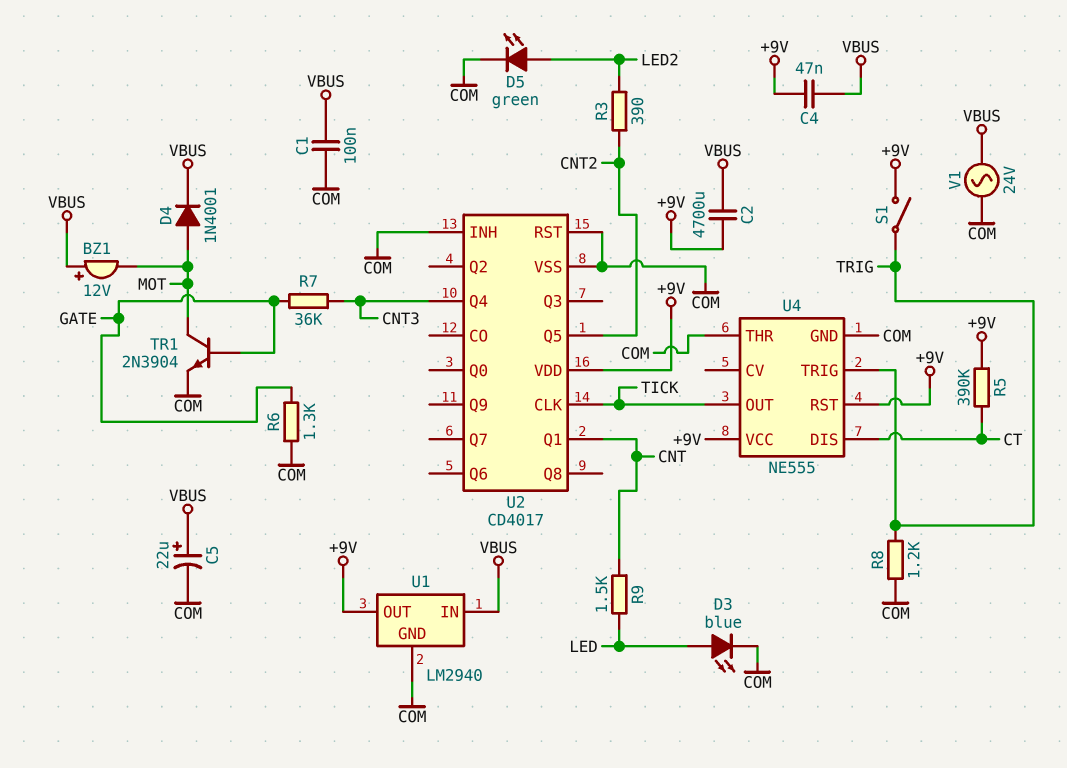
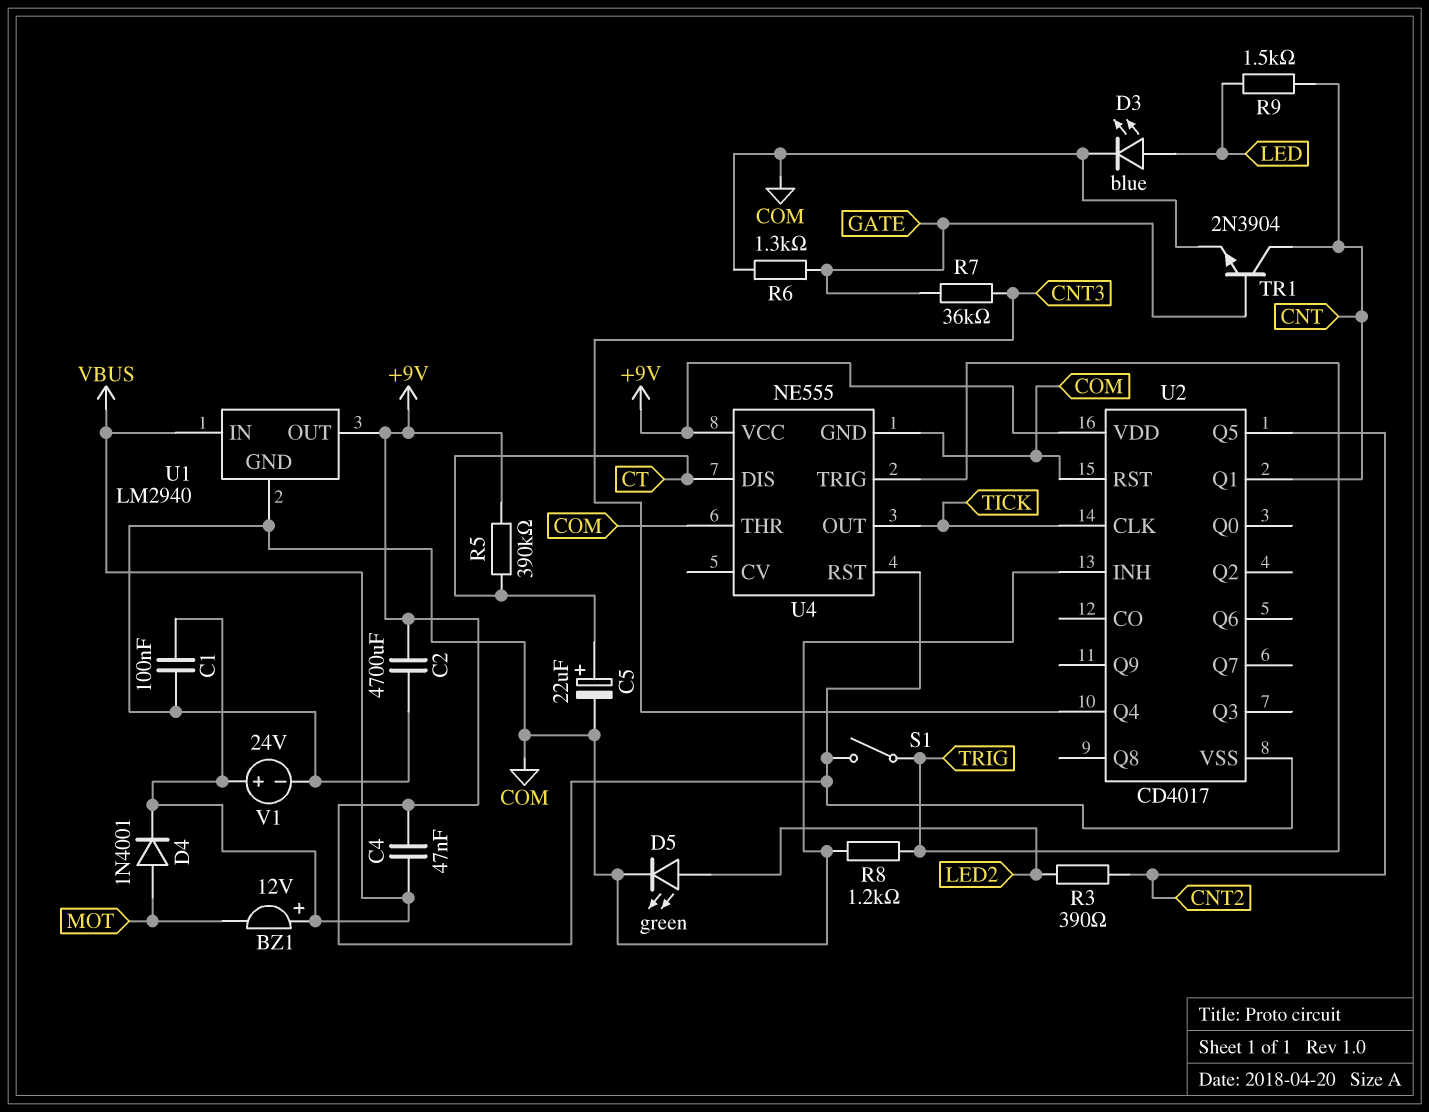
C2: 4700uF (+9V, VBUS) -> 4700uF (+9V, COM)
C5: 22uF (plus VBUS, minus COM) -> 22uF (plus CT, minus COM)
TR1: NPN 2N3904 (B GATE, C MOT, E COM) -> NPN 2N3904 (B GATE, C CNT, E COM)
U2 pin VSS: COM -> +9V
V1: AC 24V (COM, VBUS) -> 24V (plus VBUS, minus COM)

